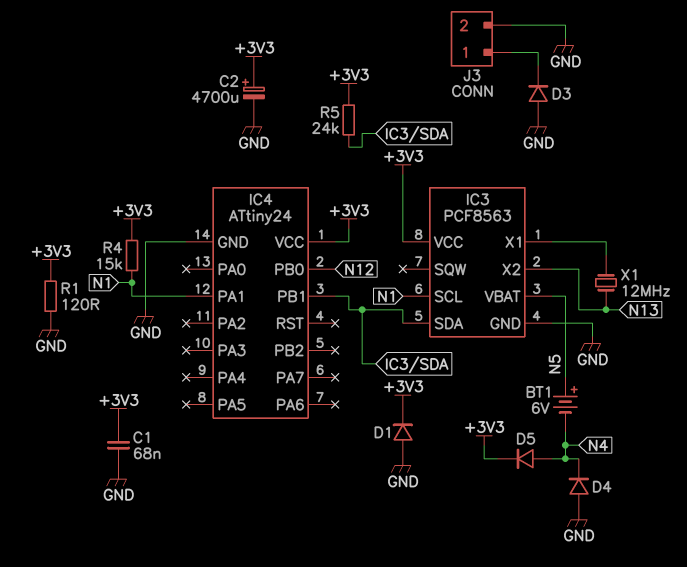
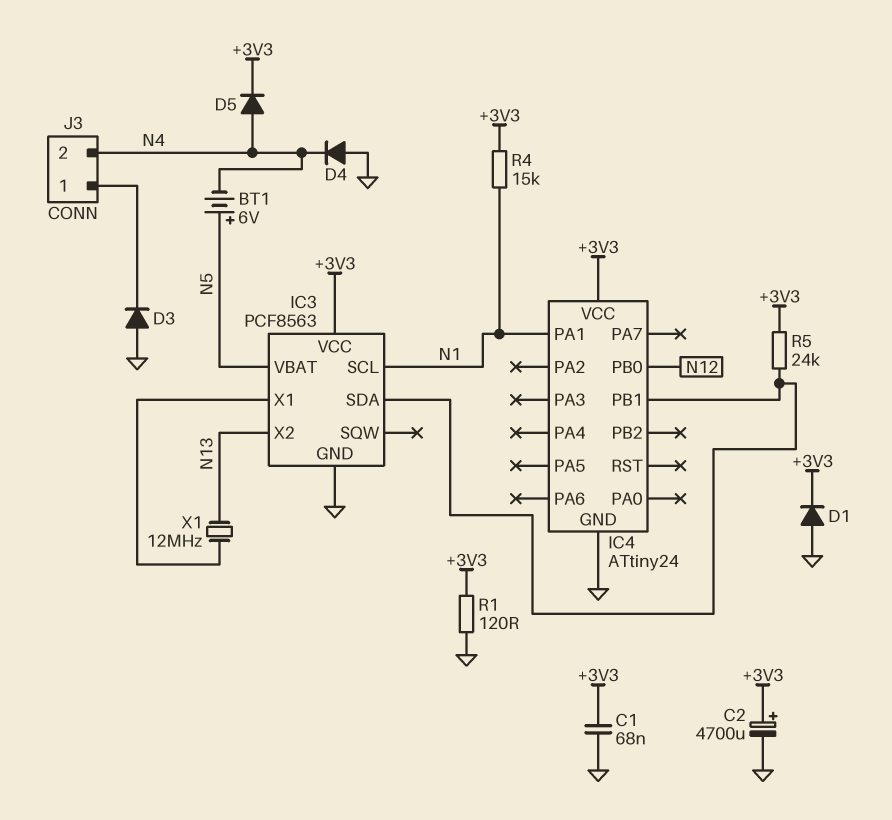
J3 pin 2: GND -> N4

